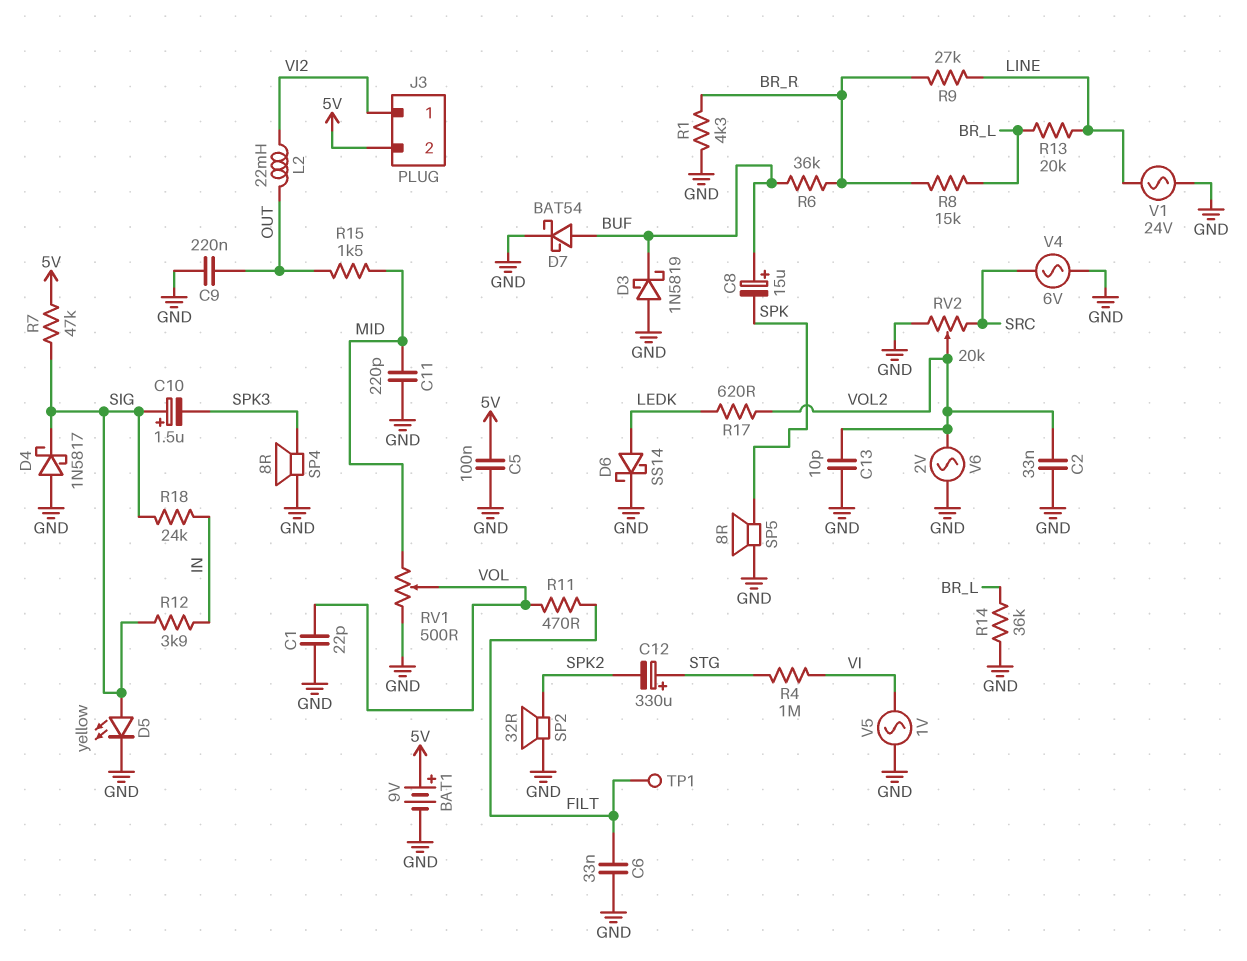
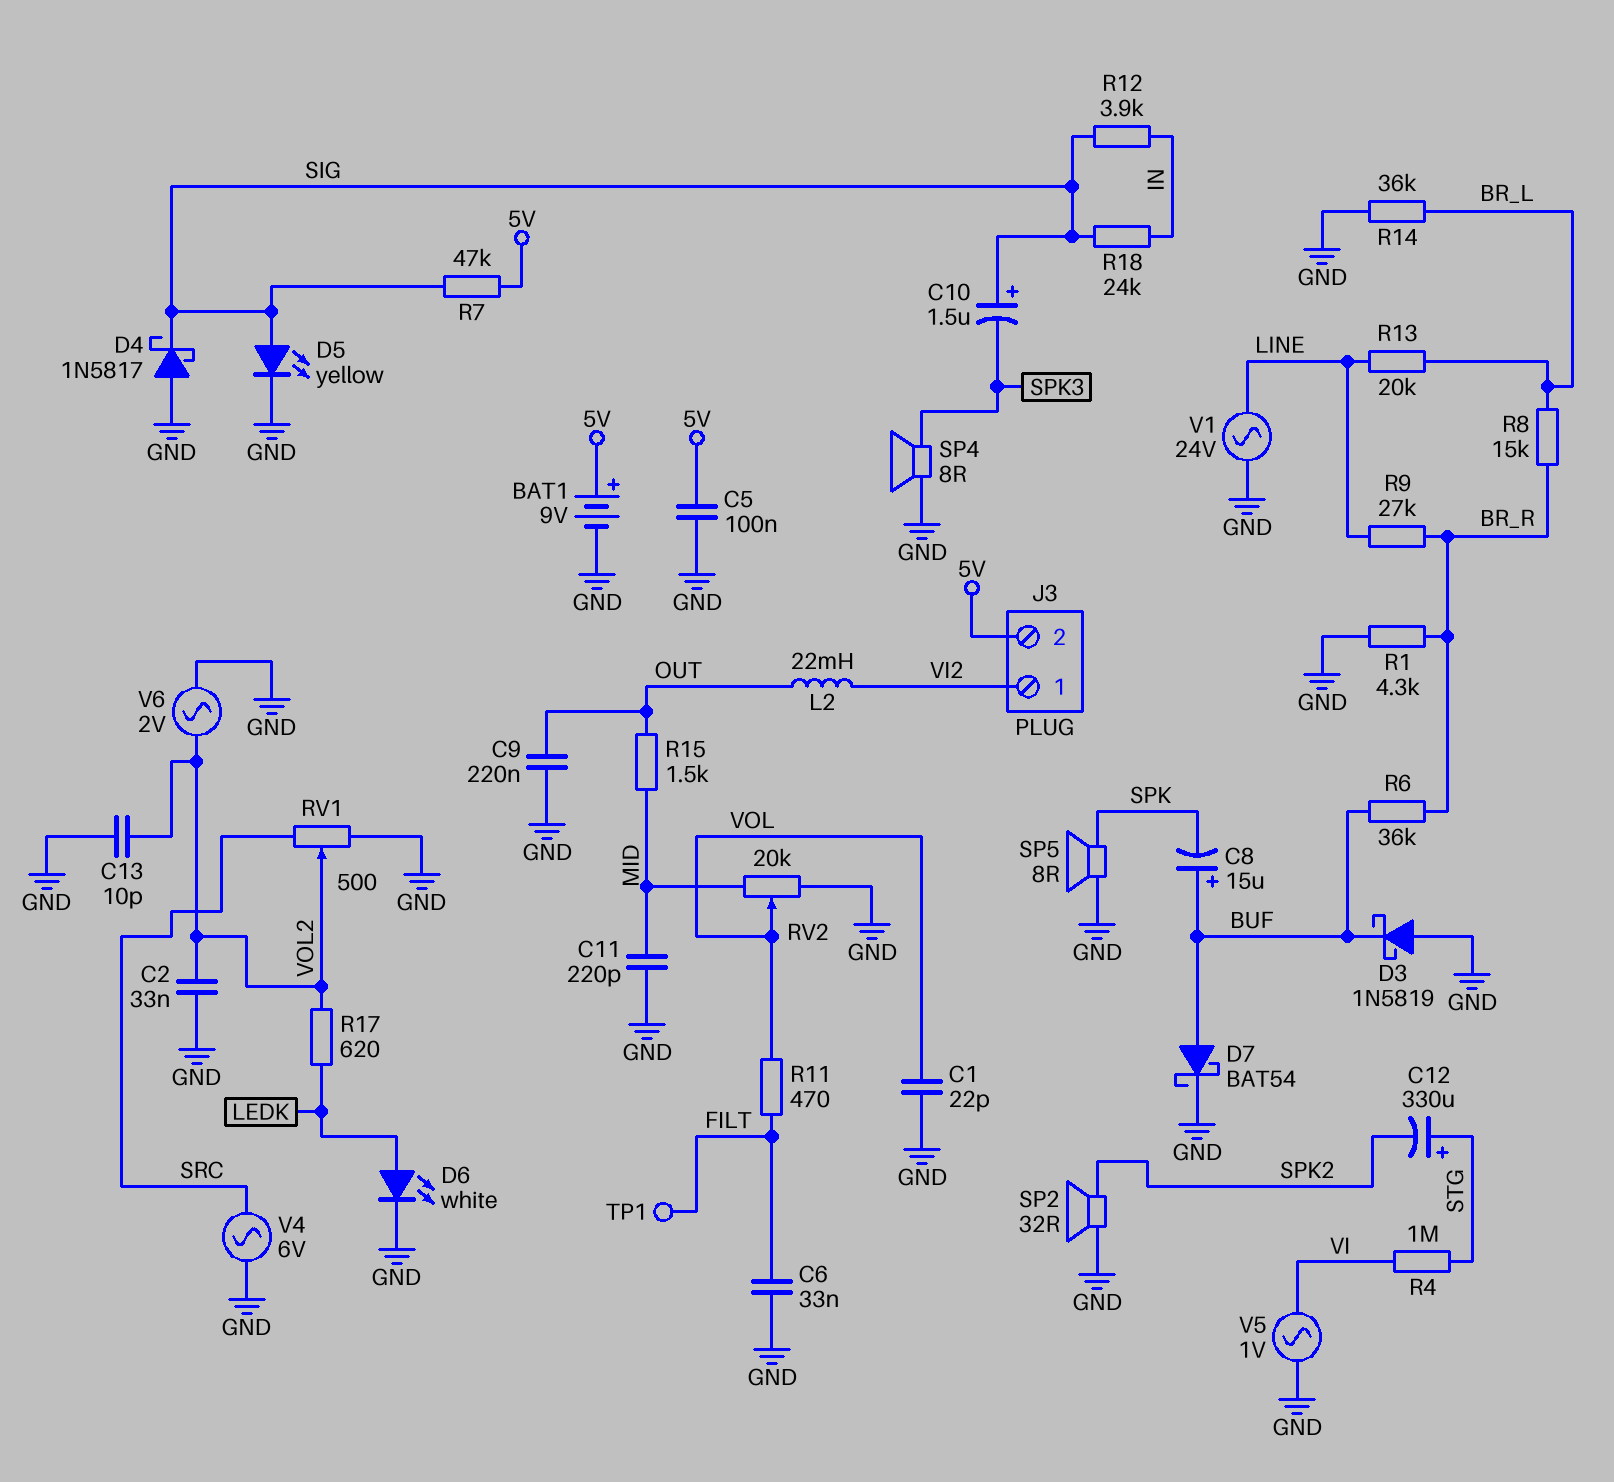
D6: schottky SS14 (A LEDK, K GND) -> LED white (A LEDK, K GND)
RV1: 500 (GND, MID, wiper VOL) -> 500 (GND, SRC, wiper VOL2)
RV2: 20k (GND, SRC, wiper VOL2) -> 20k (GND, MID, wiper VOL)

